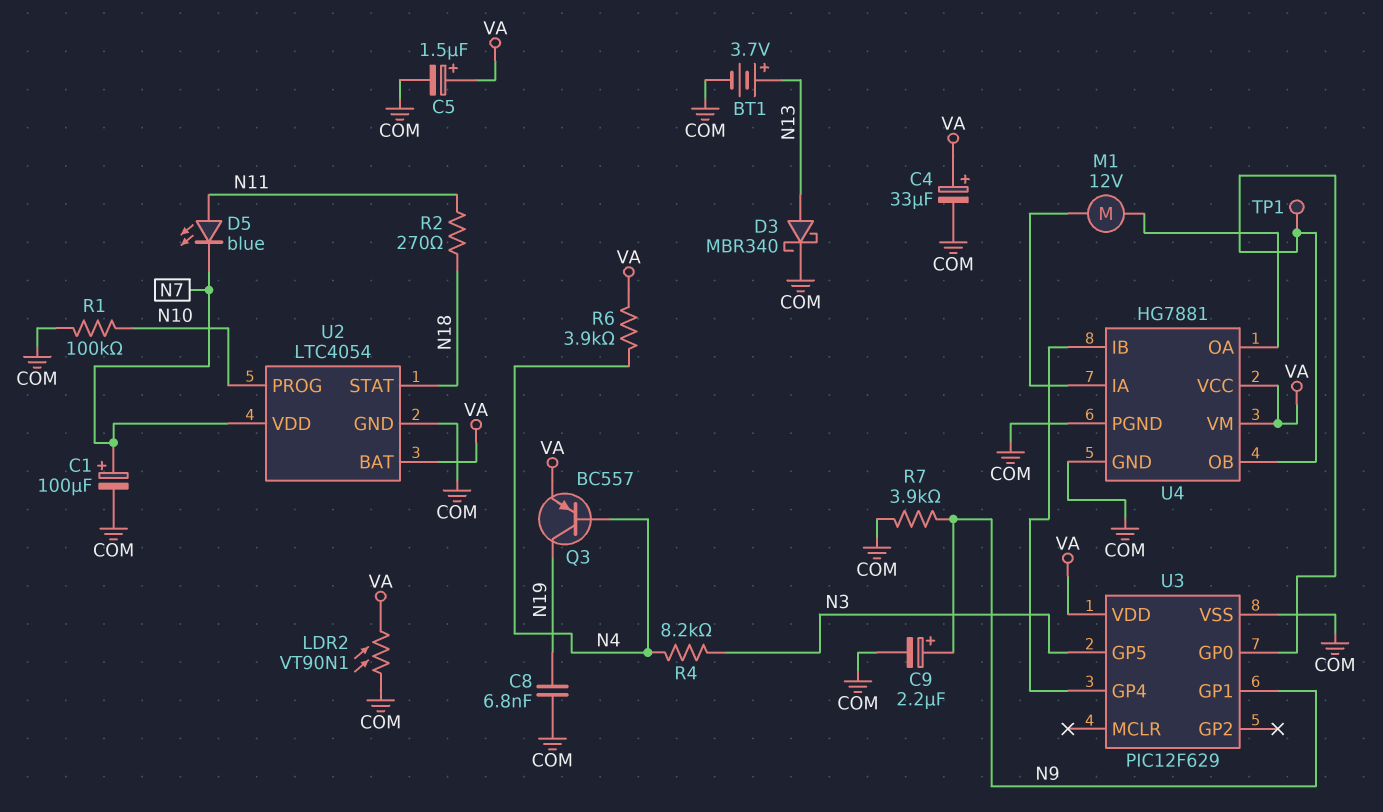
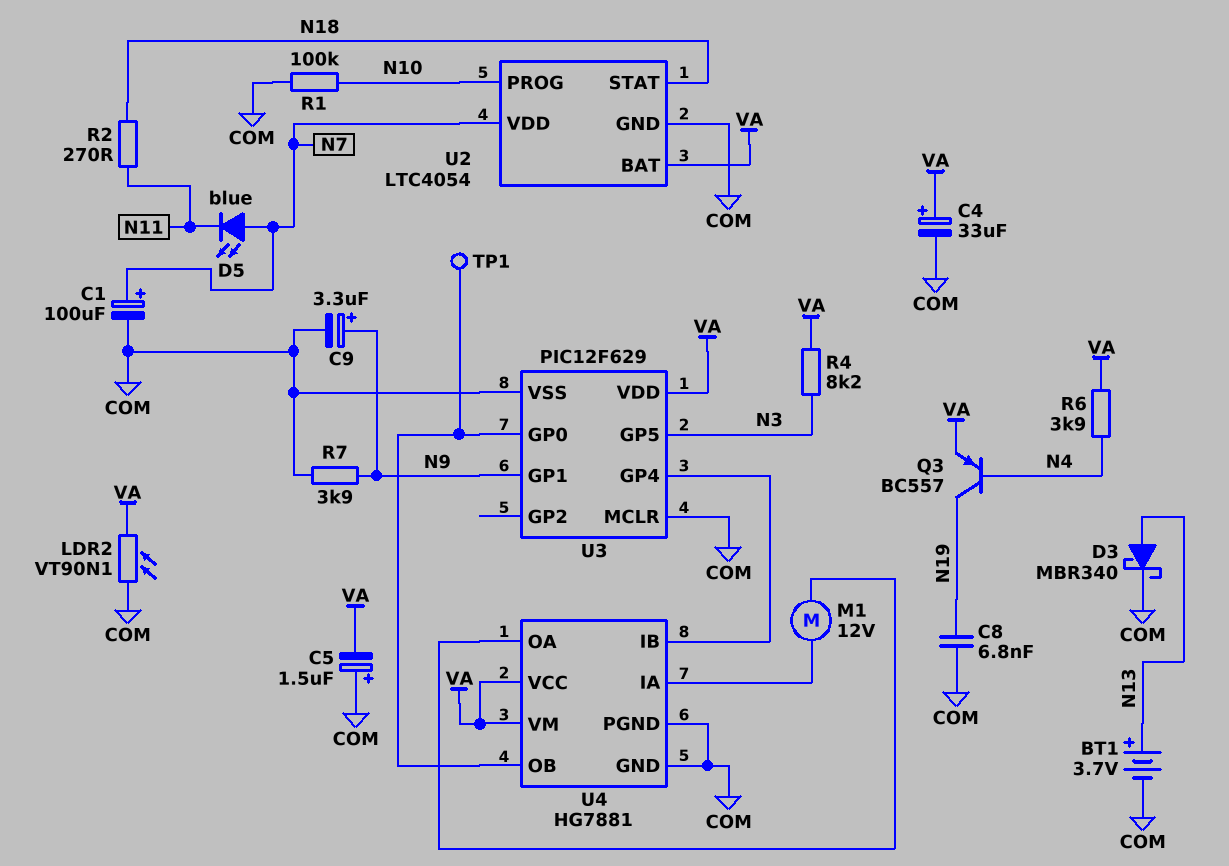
C5: 1.5uF (plus VA, minus COM) -> 1.5uF (plus COM, minus VA)
C9: 2.2uF (plus N9, minus COM) -> 3.3uF (plus N9, minus COM)
D5: LED blue (A N11, K N7) -> LED blue (A N7, K N11)
R4: 8.2k (N3, N4) -> 8.2k (N3, VA)
U3 pin MCLR: none -> COM

